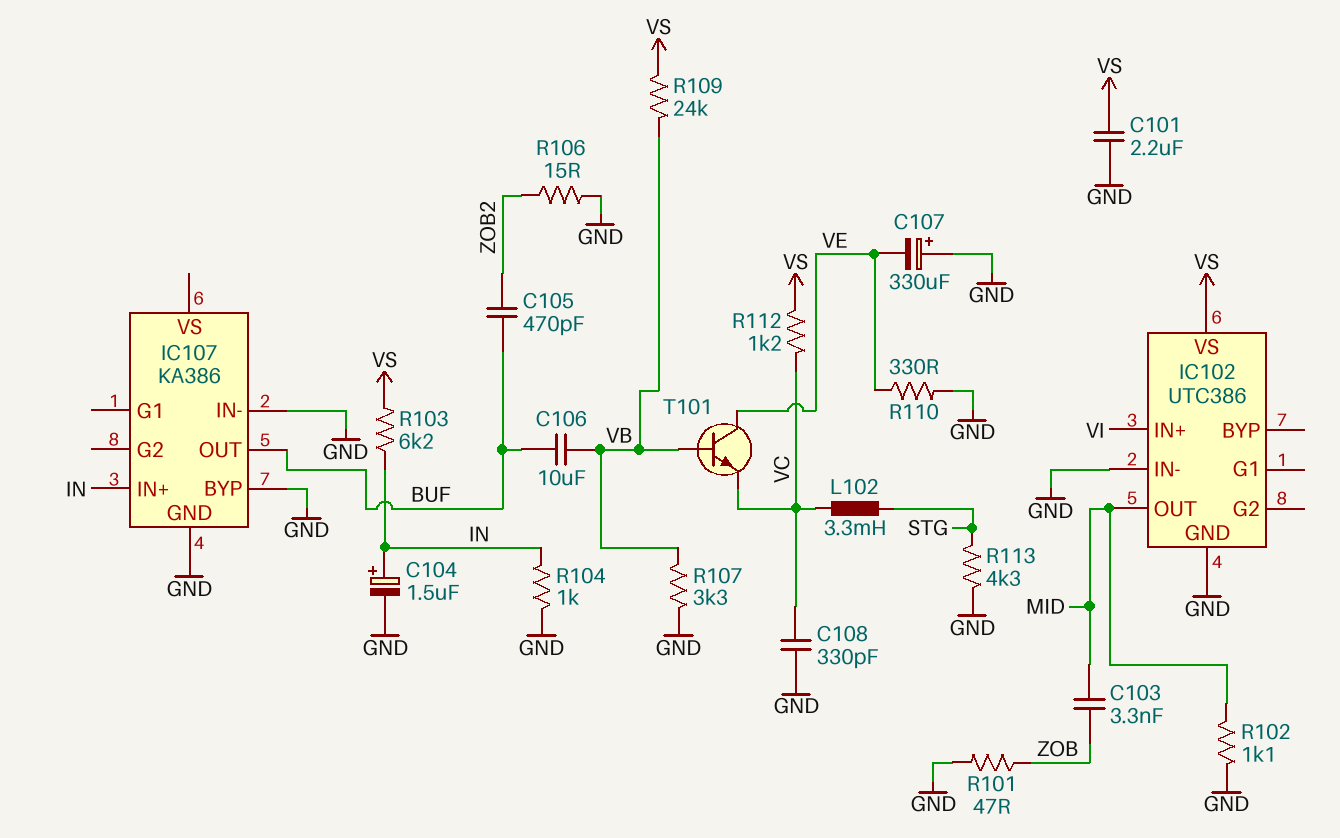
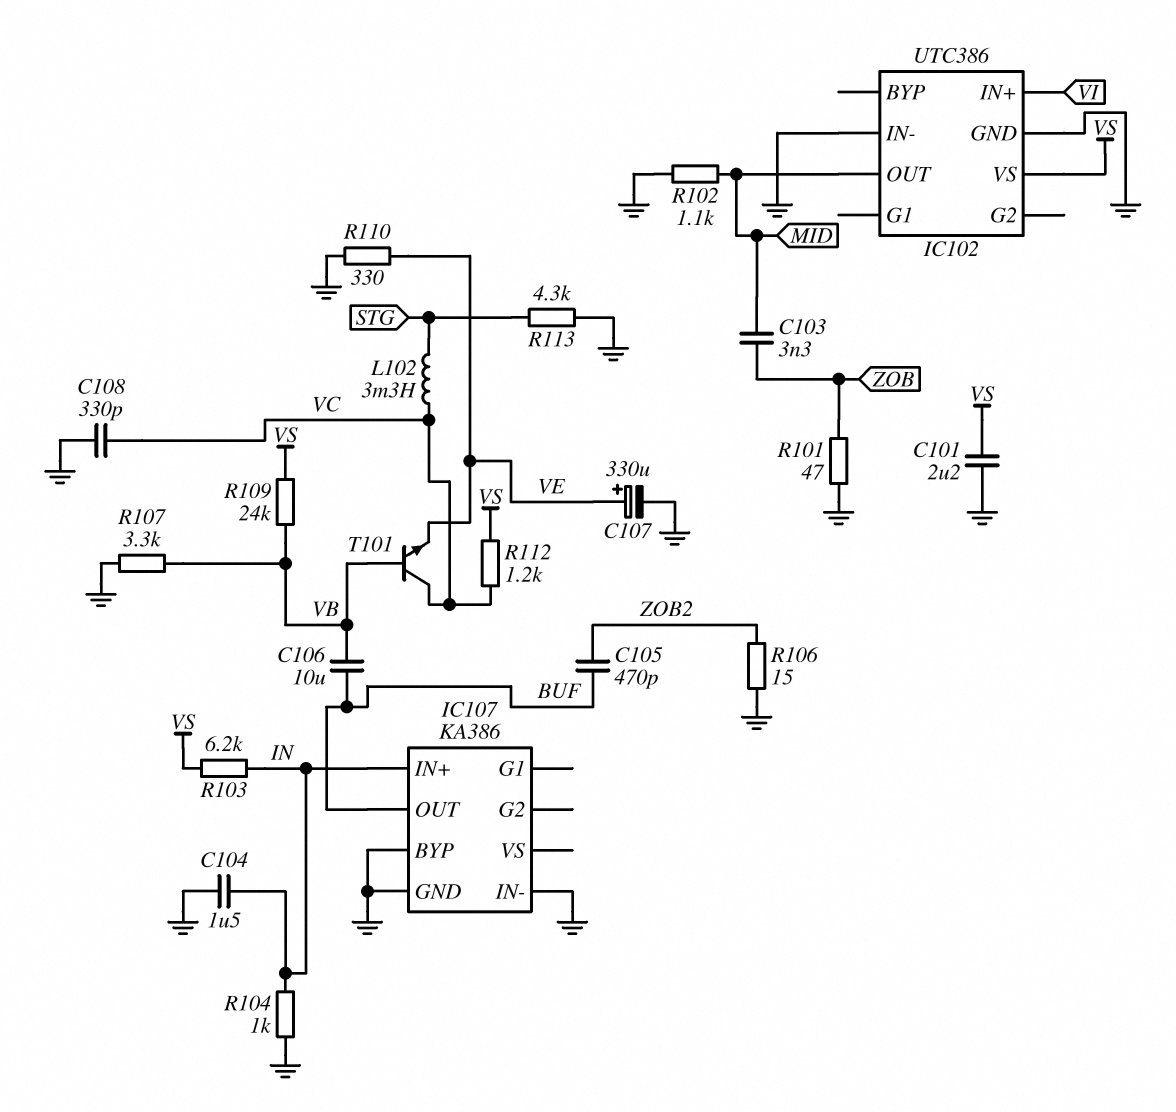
C104: 1.5uF (plus IN, minus GND) -> 1.5uF (GND, IN)
C107: 330uF (plus GND, minus VE) -> 330uF (plus VE, minus GND)
T101: NPN (B VB, C VE, E VC) -> NPN (B VB, C VC, E VE)

